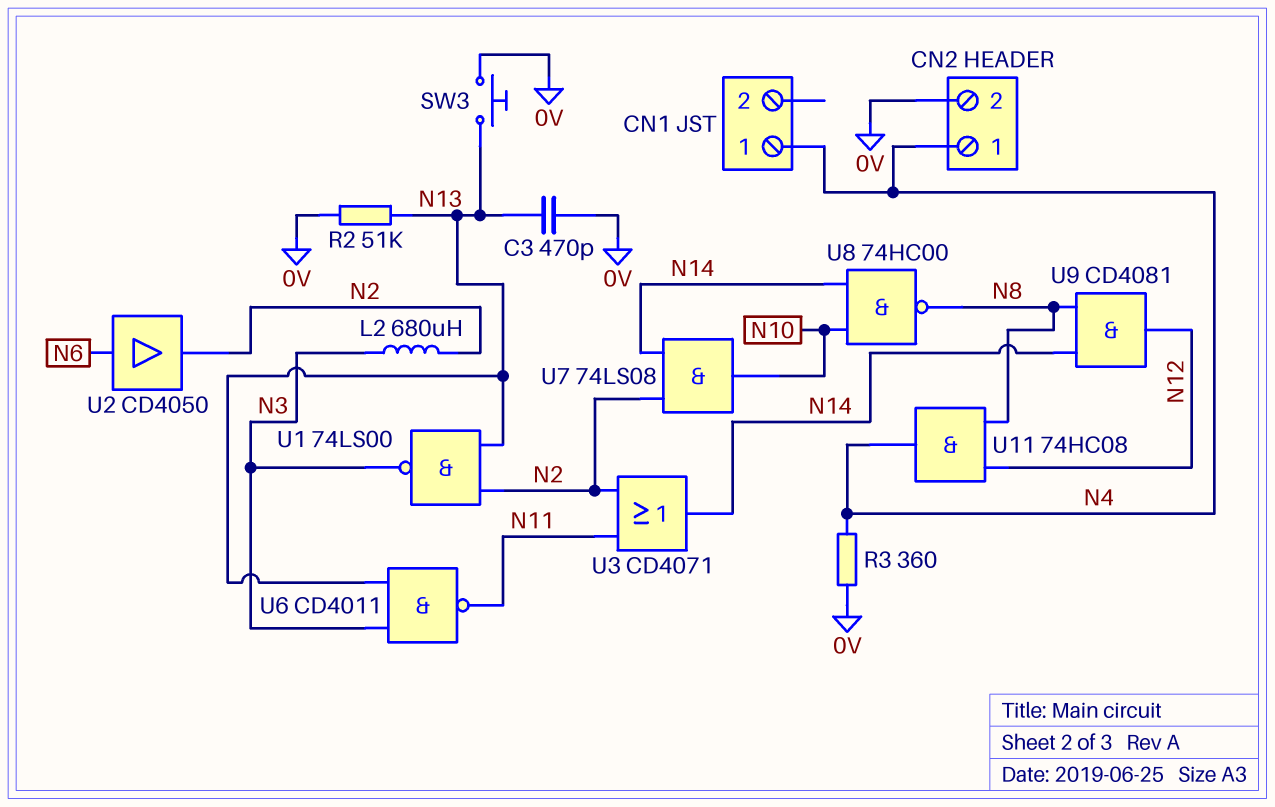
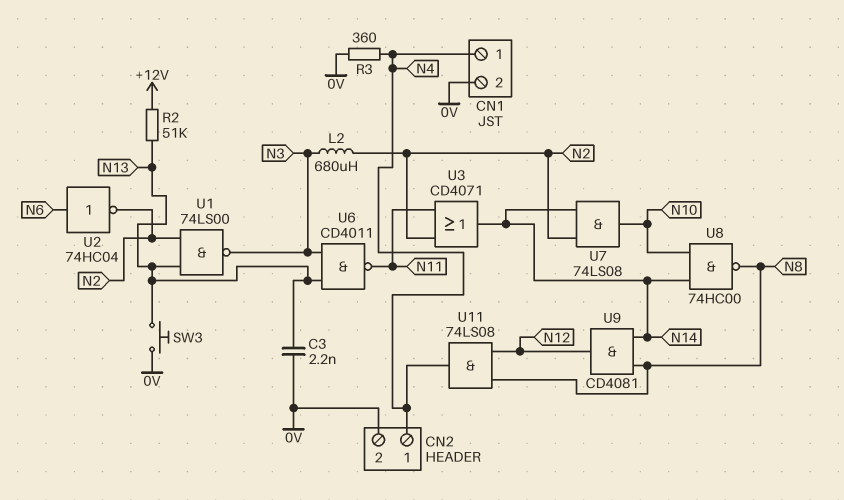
C3: 470pF (0V, N13) -> 2.2nF (0V, N13)
CN1 pin 2: none -> 0V
R2: 51k (0V, N13) -> 51k (+12V, N13)
U2: buffer CD4050 (in N6, out N2) -> NOT 74HC04 (in N6, out N2)
U11: AND 74HC08 (in N8, in N12, out N4) -> AND 74LS08 (in N8, in N12, out N4)

